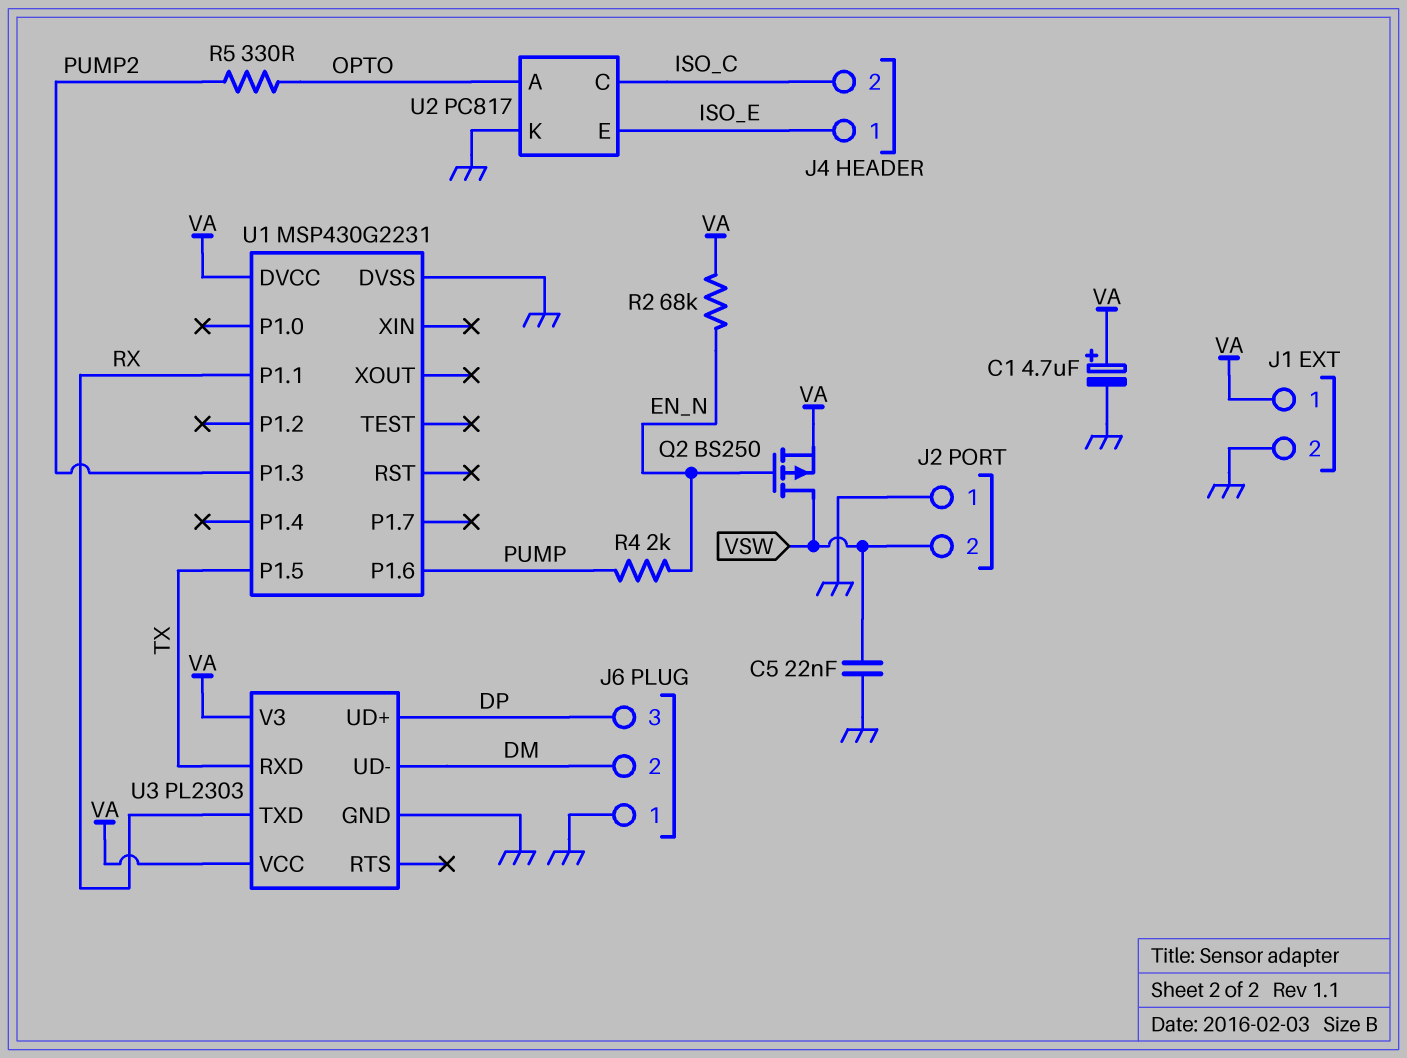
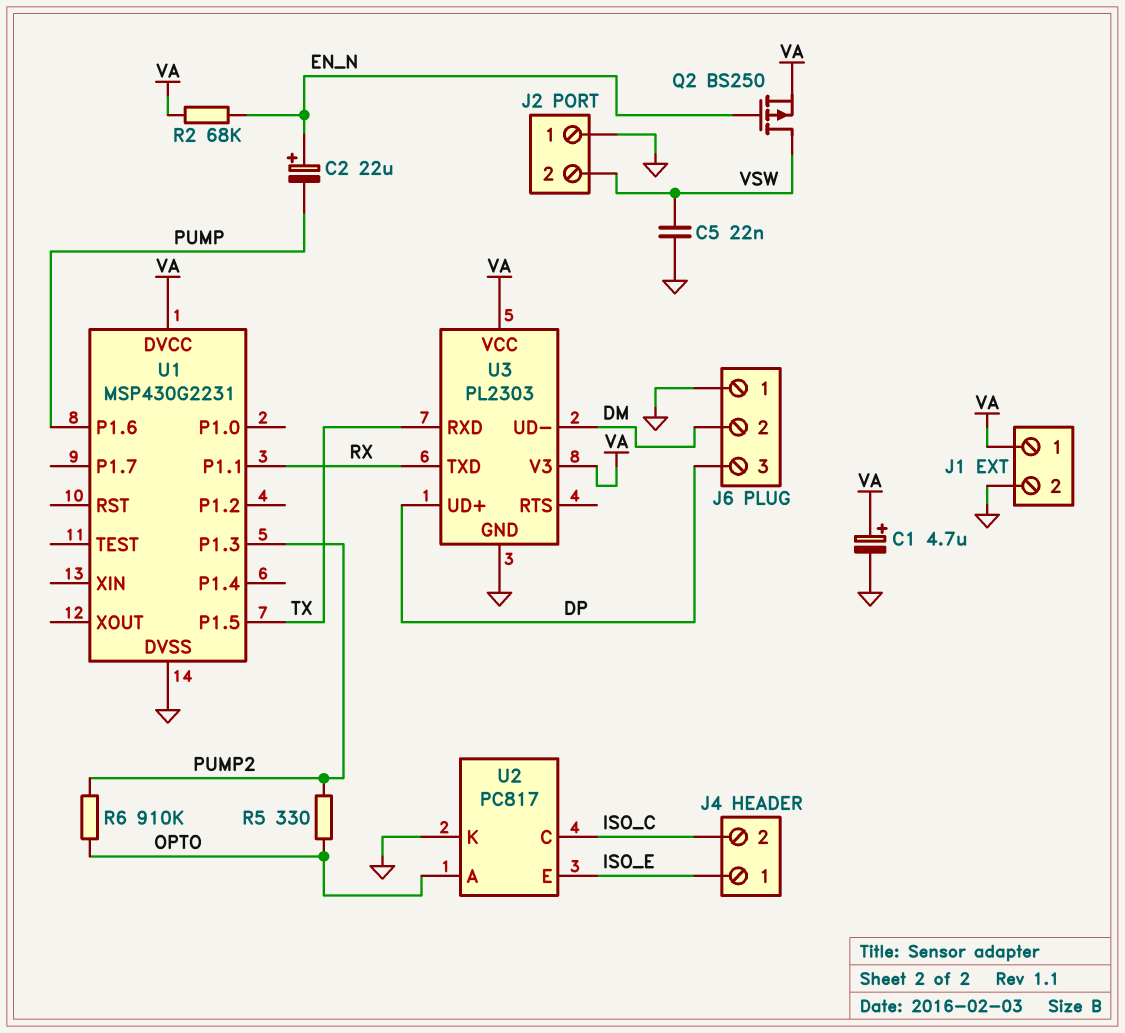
C2: none -> 22uF (plus EN_N, minus PUMP)
R4: 2k (EN_N, PUMP) -> none
R6: none -> 910k (OPTO, PUMP2)

